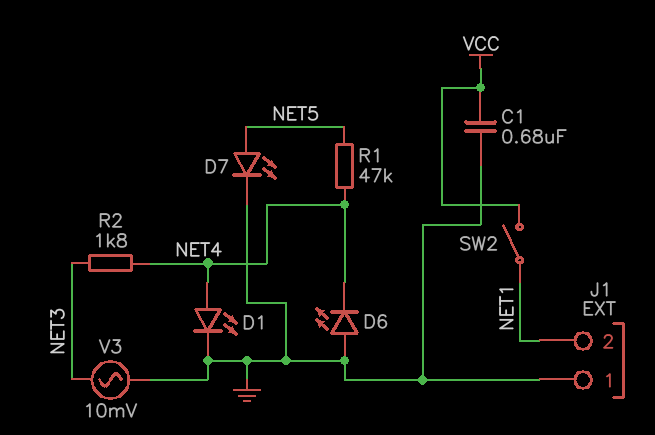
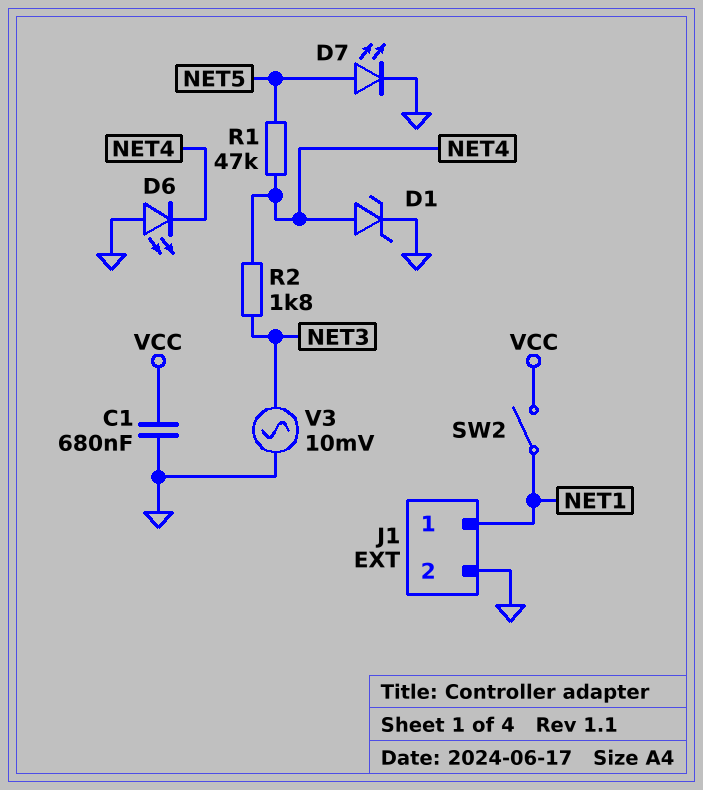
D1: LED (A NET4, K GND) -> zener (A NET4, K GND)
J1 pin 1: GND -> NET1
J1 pin 2: NET1 -> GND

